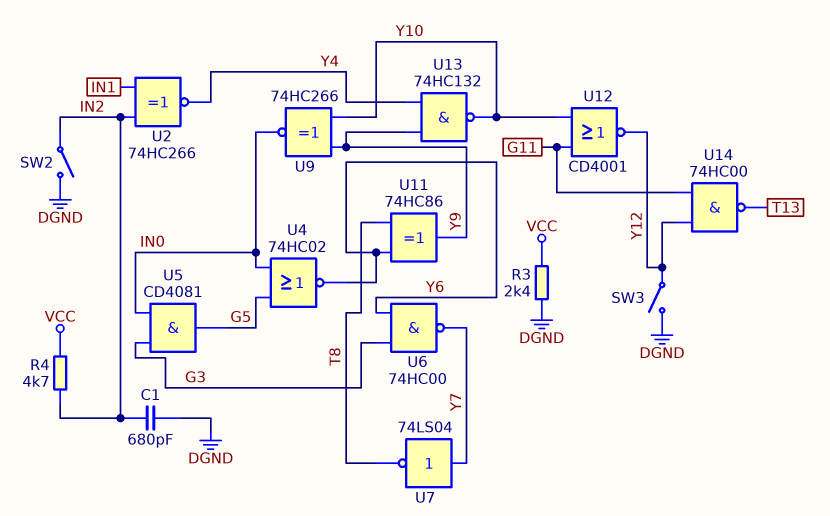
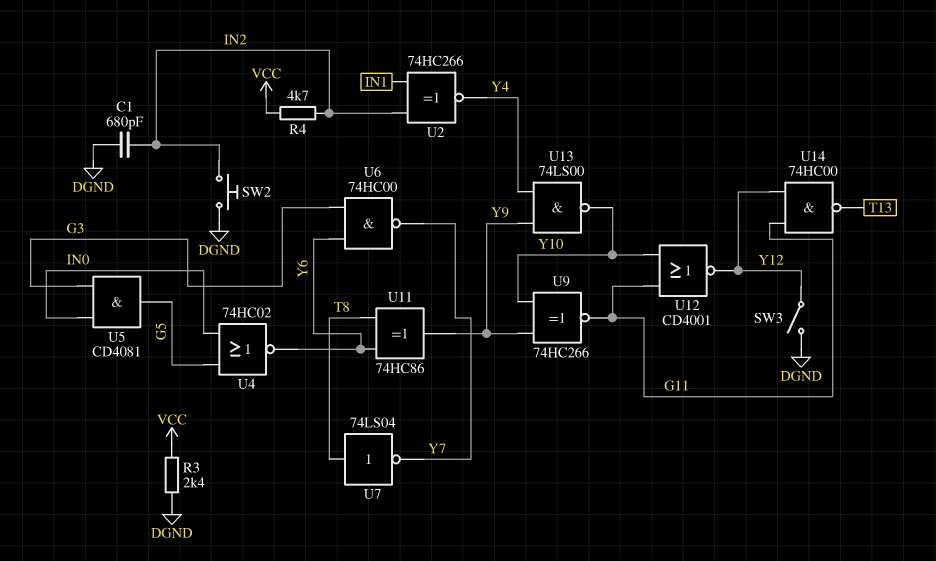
SW2: switch (DGND, IN2) -> button (DGND, IN2)
U7: NOT 74LS04 (in Y7, out T8) -> NOT 74LS04 (in T8, out Y7)
U9: XNOR 74HC266 (in Y9, in Y10, out IN0) -> XNOR 74HC266 (in Y9, in Y10, out G11)
U13: NAND 74HC132 (in Y4, in Y9, out Y10) -> NAND 74LS00 (in Y4, in Y9, out Y10)

